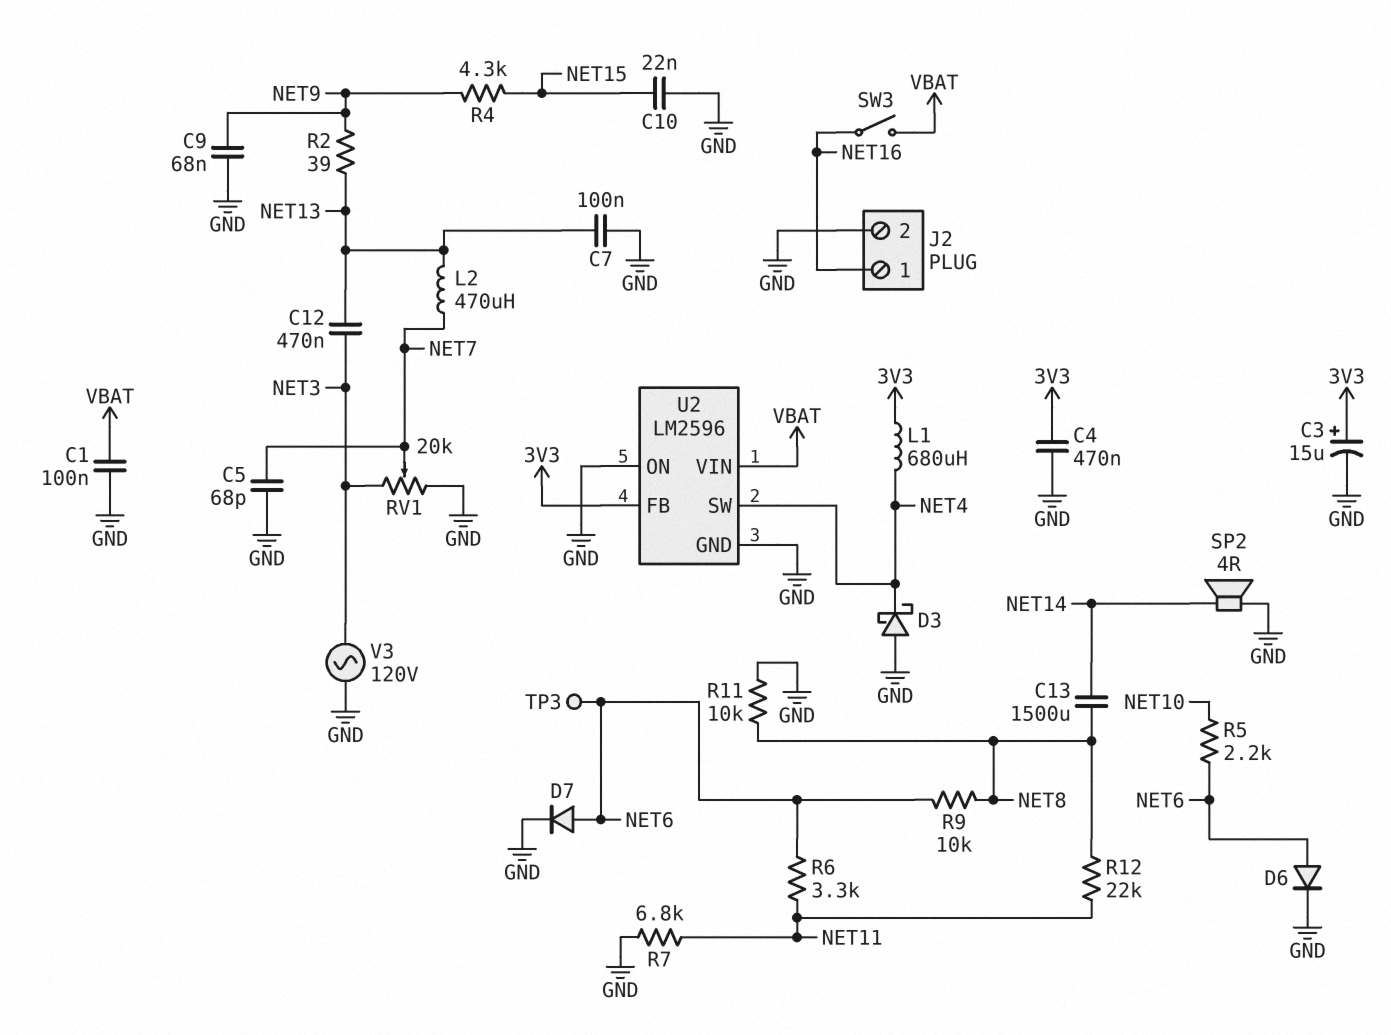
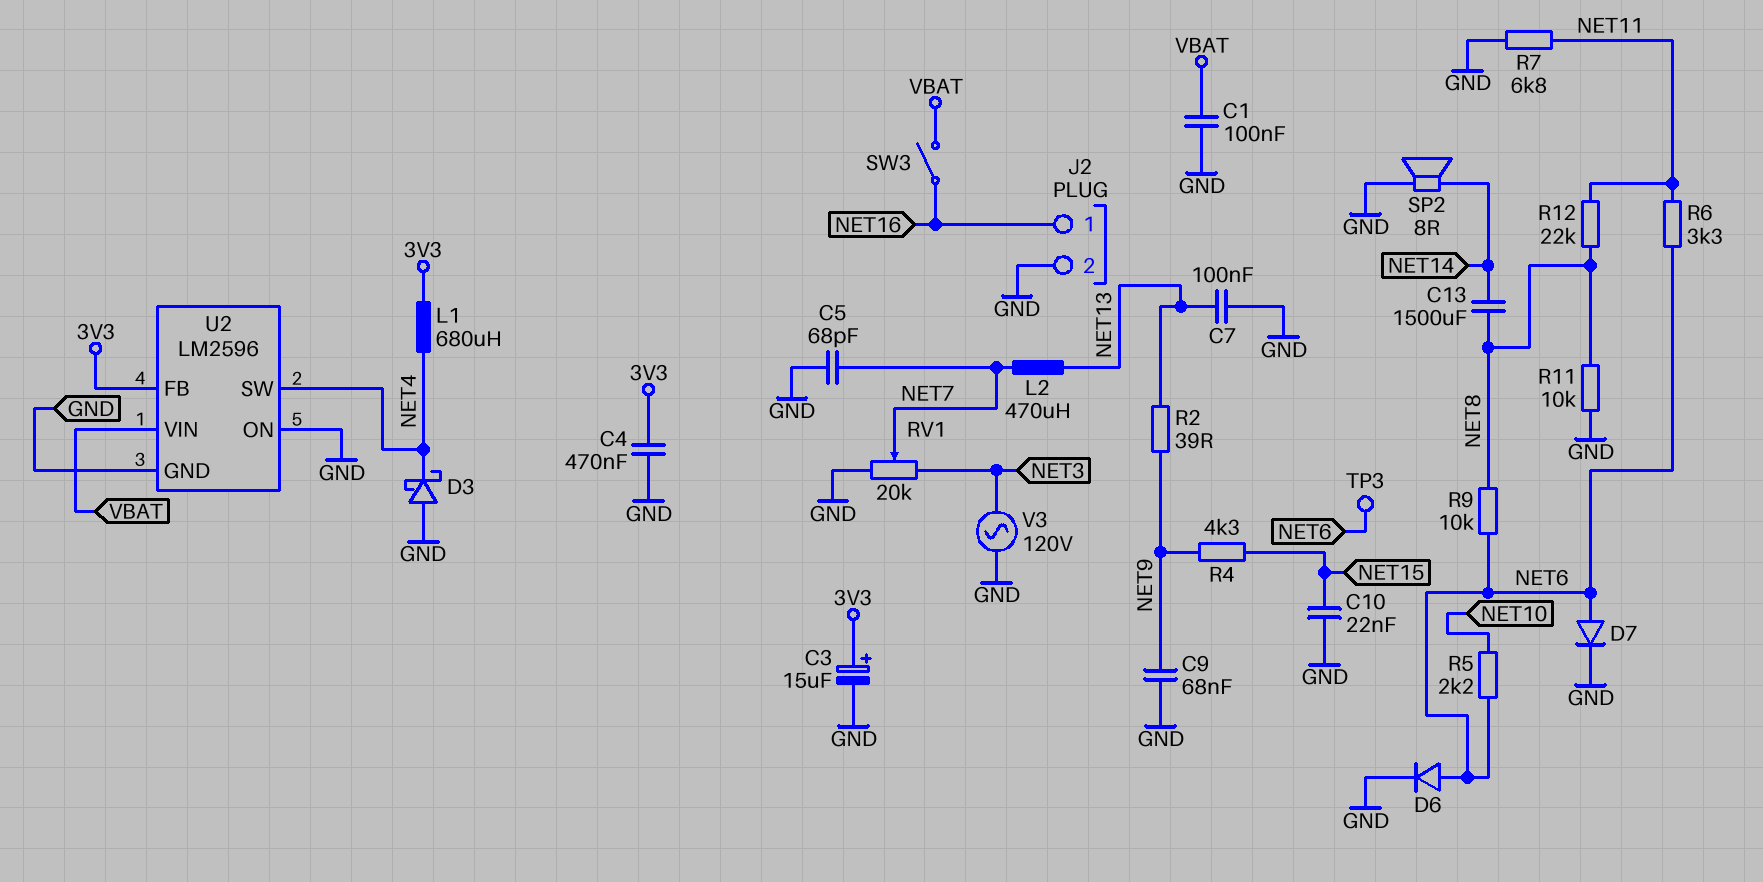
C12: 470nF (NET3, NET13) -> none
SP2: speaker 4R (GND, NET14) -> speaker 8R (GND, NET14)

